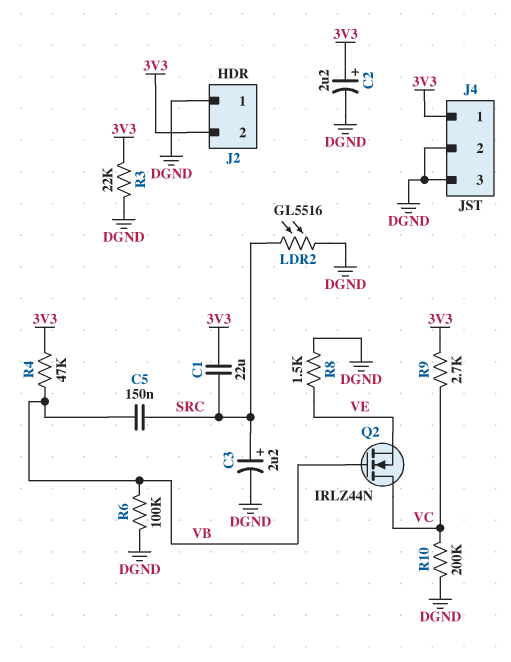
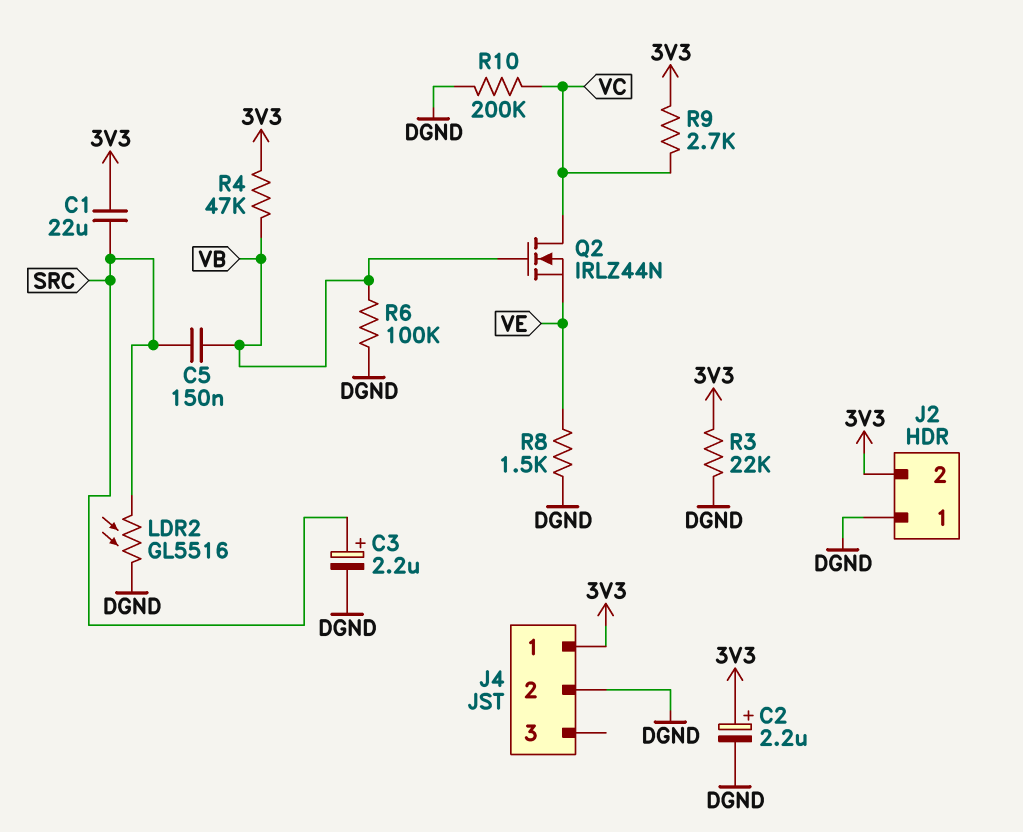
J4 pin 3: DGND -> none

